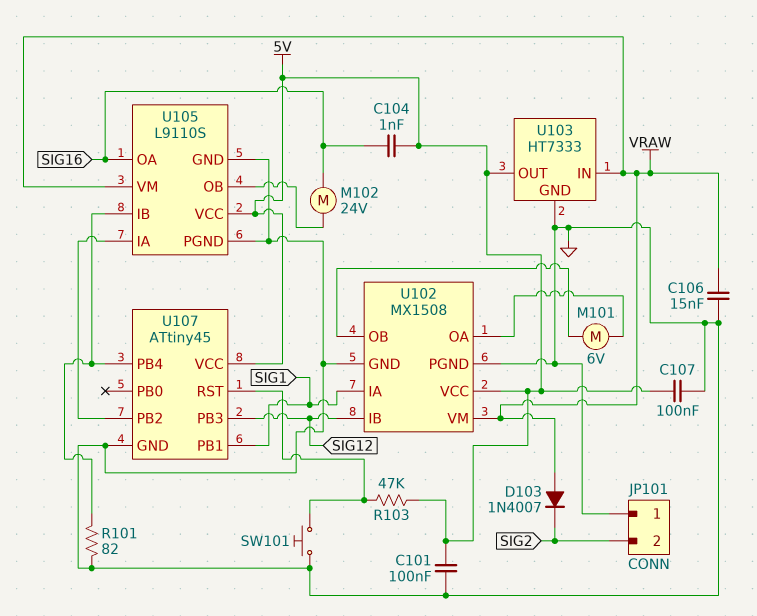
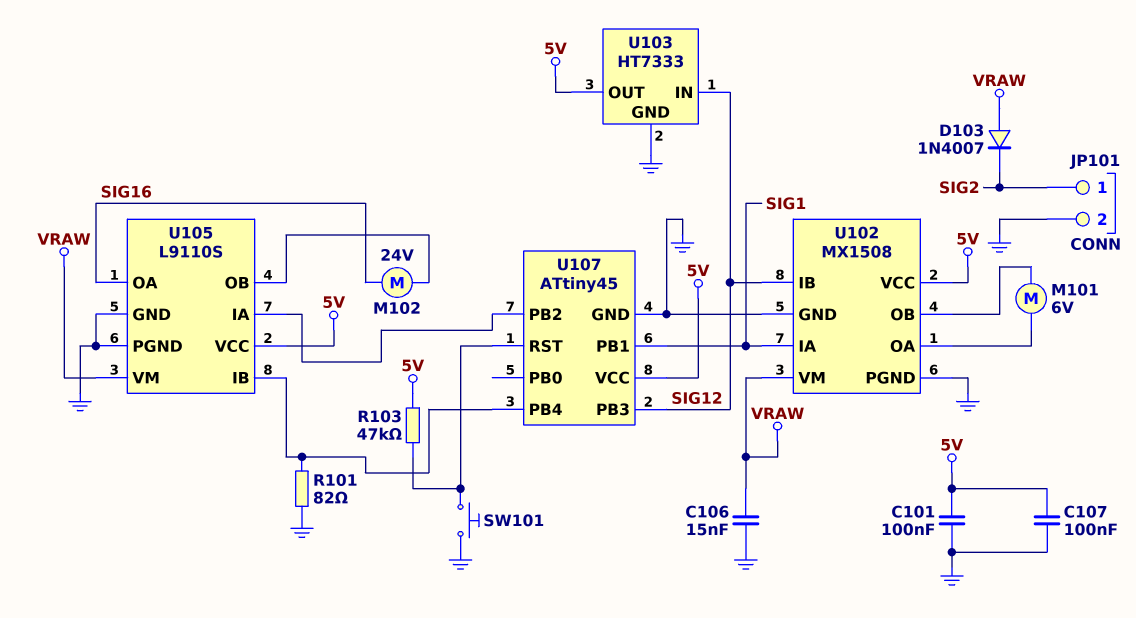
C104: 1nF (5V, SIG16) -> none
JP101 pin 1: GND -> SIG2
JP101 pin 2: SIG2 -> GND
U103 pin IN: VRAW -> SIG12

